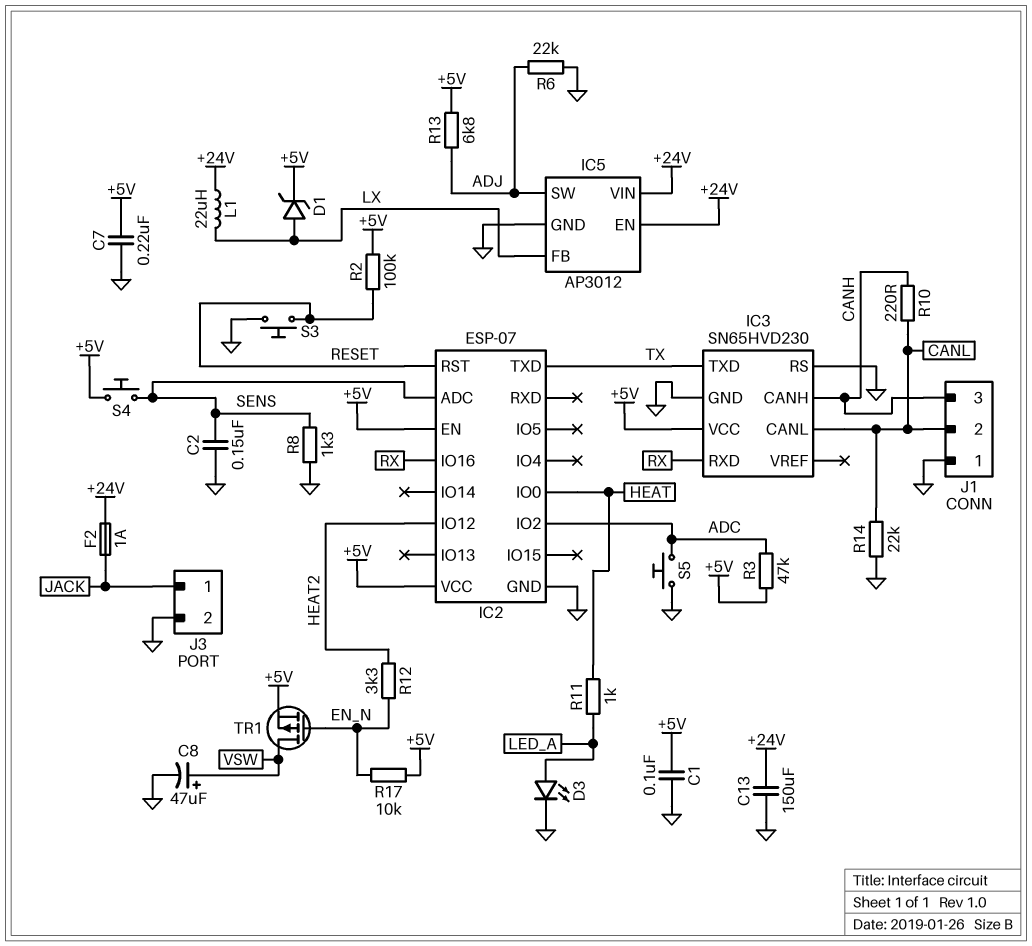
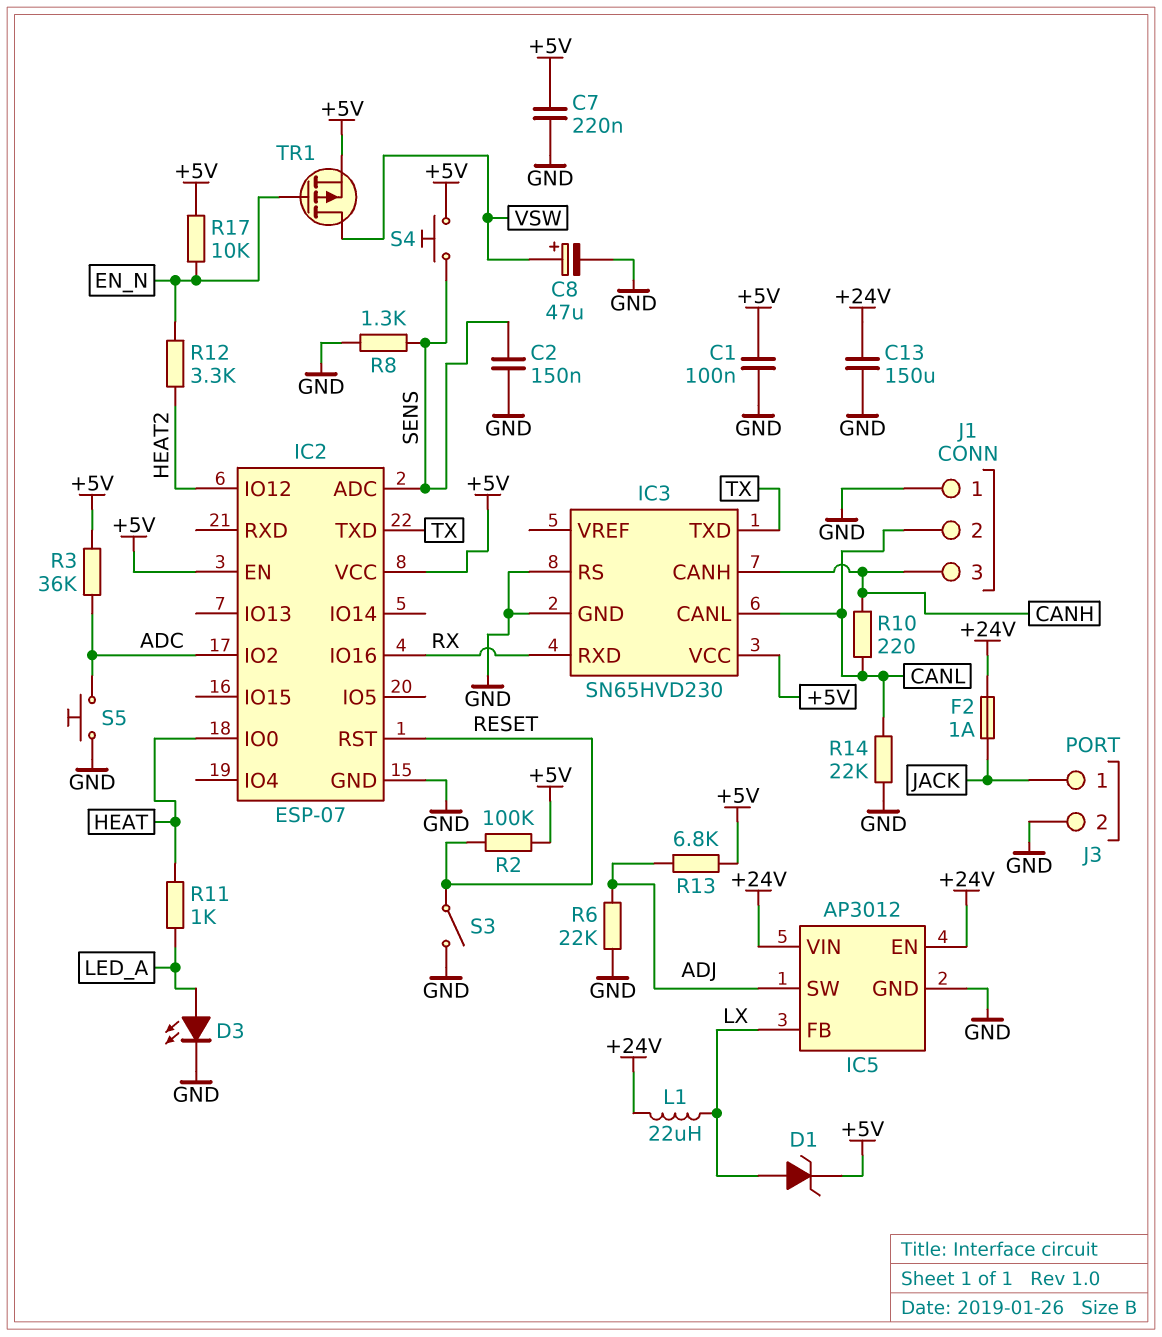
R3: 47k (+5V, ADC) -> 36k (+5V, ADC)
S3: button (GND, RESET) -> switch (GND, RESET)

